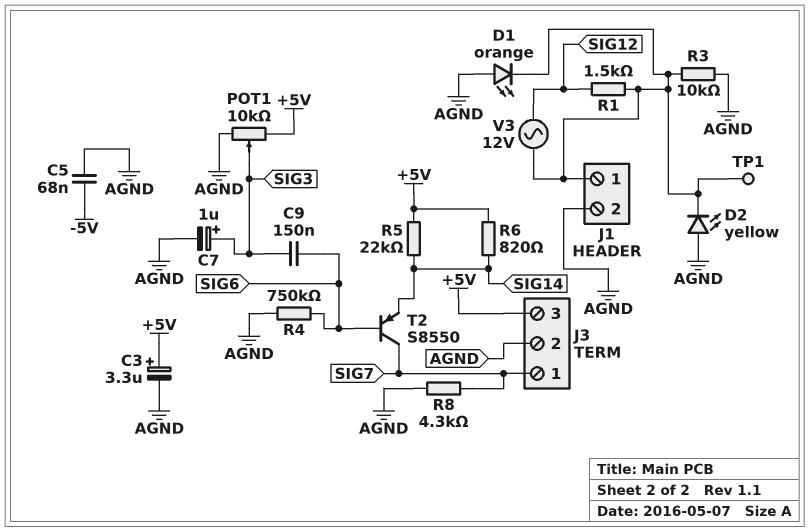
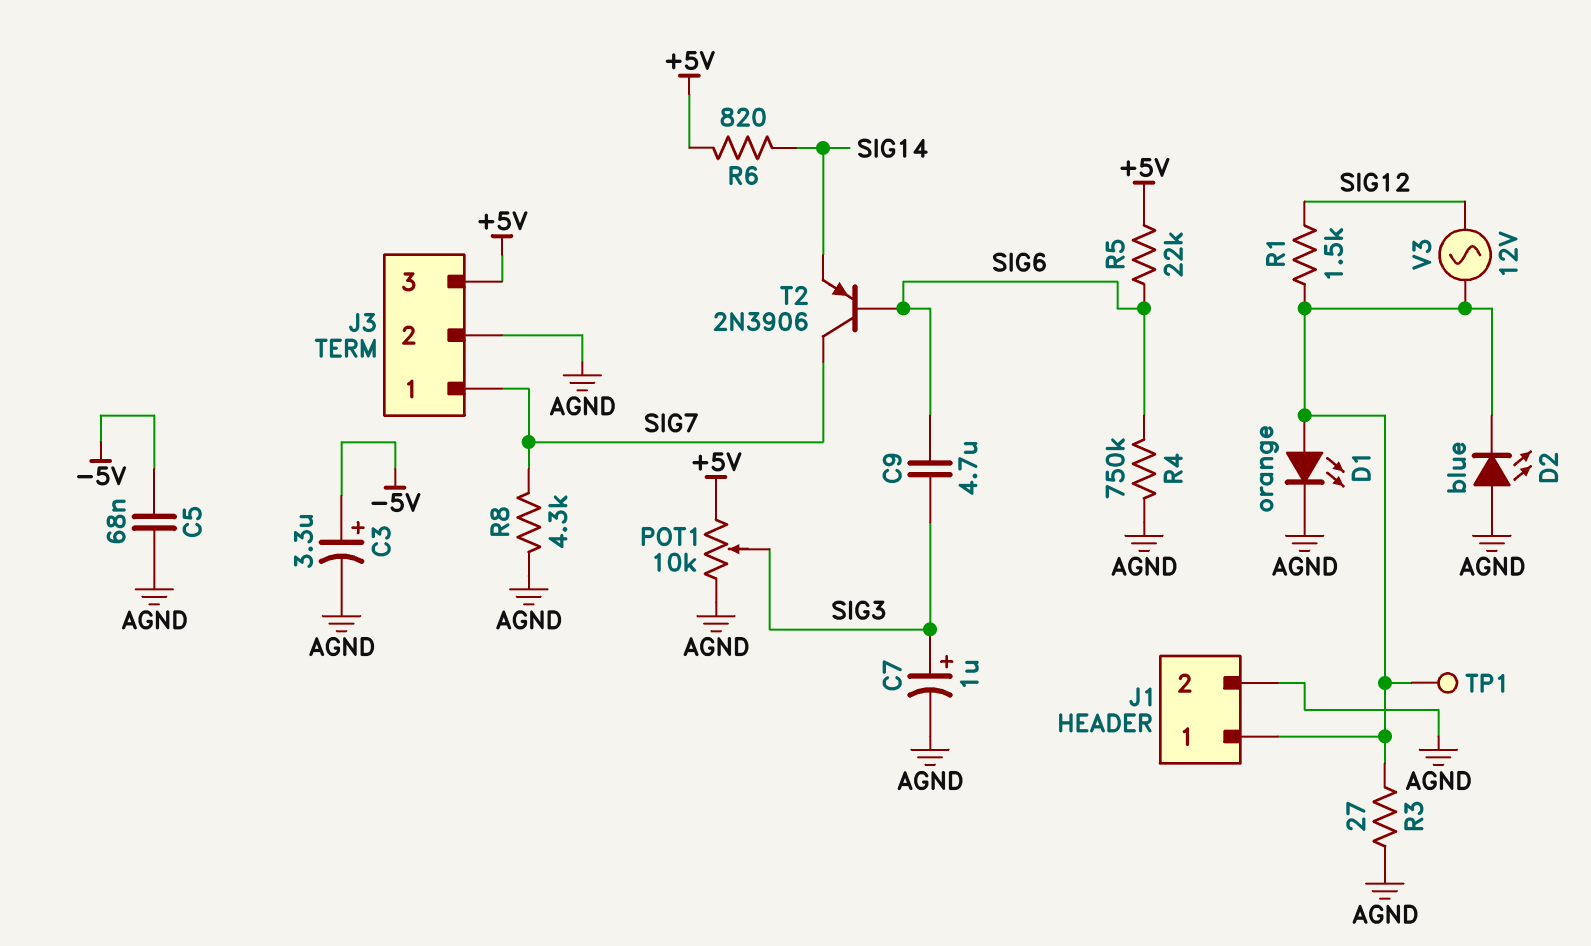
C3: 3.3uF (plus +5V, minus AGND) -> 3.3uF (plus -5V, minus AGND)
C9: 150nF (SIG3, SIG6) -> 4.7uF (SIG3, SIG6)
D1: LED orange (A AGND, K J1/1) -> LED orange (A J1/1, K AGND)
D2: LED yellow (A AGND, K J1/1) -> LED blue (A AGND, K J1/1)
R3: 10k (AGND, J1/1) -> 27 (AGND, J1/1)
R5: 22k (+5V, SIG14) -> 22k (+5V, SIG6)
T2: PNP S8550 (B SIG6, C SIG7, E SIG14) -> PNP 2N3906 (B SIG6, C SIG7, E SIG14)

